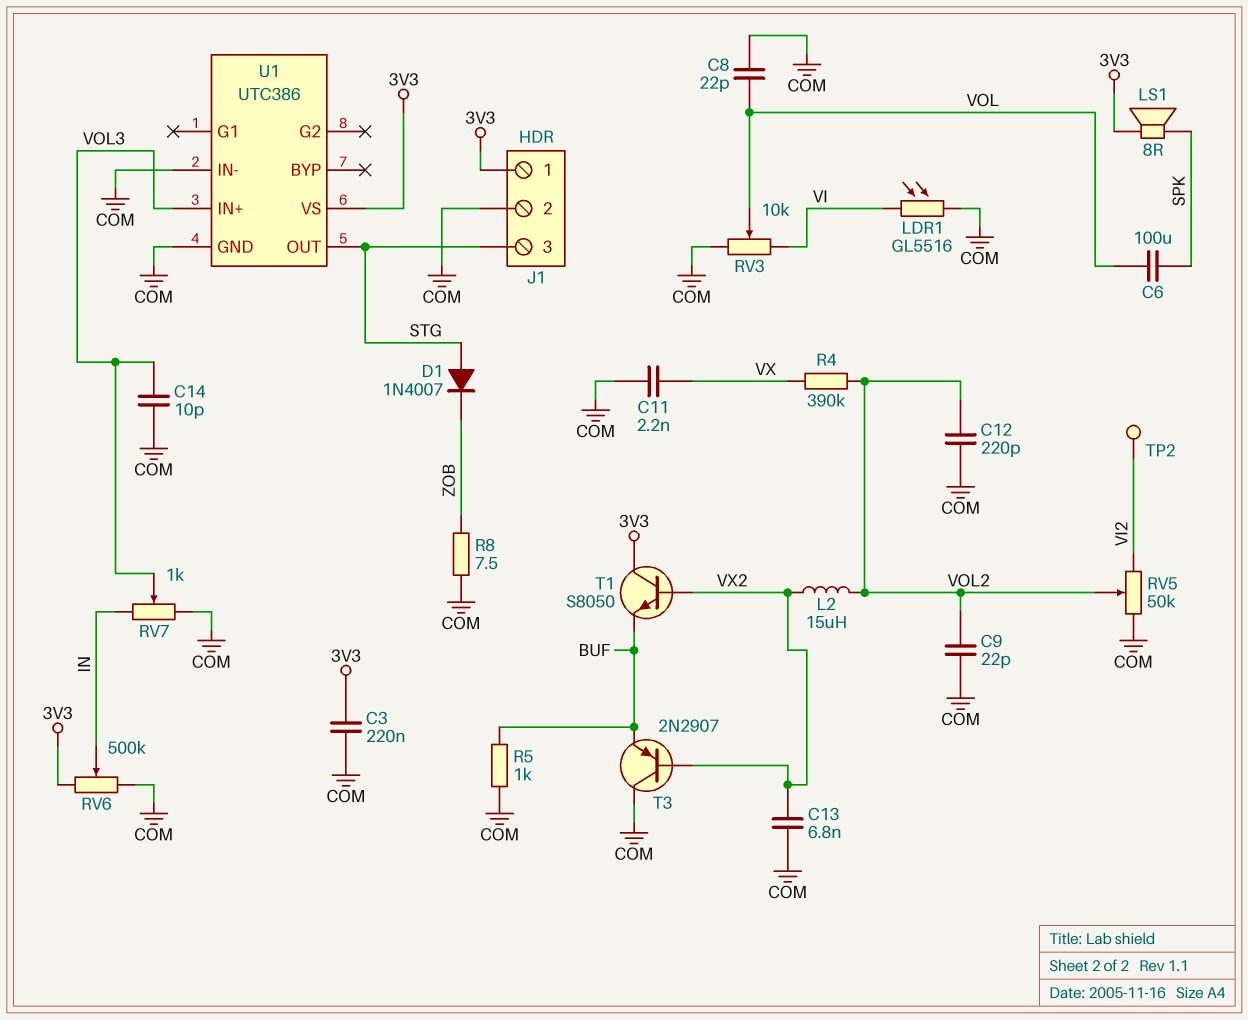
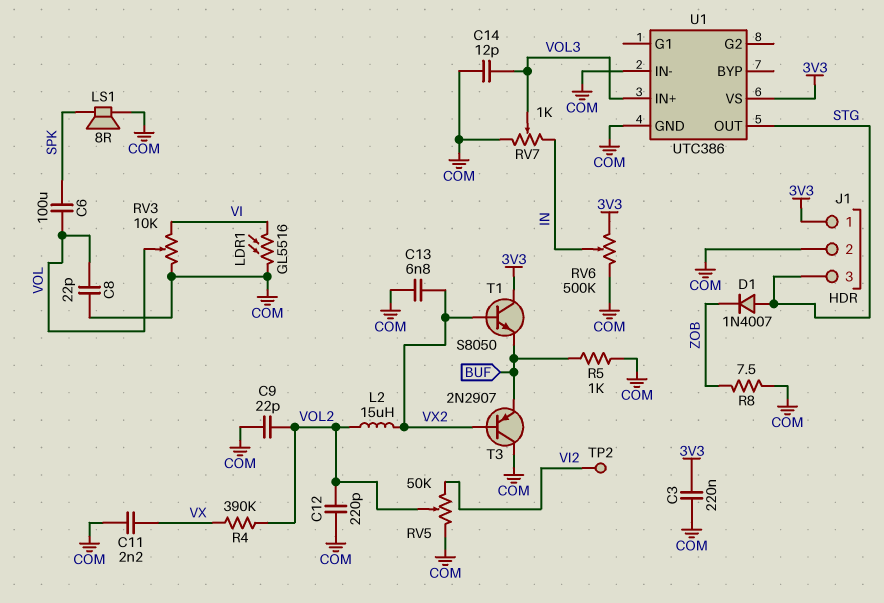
C14: 10pF (COM, VOL3) -> 12pF (COM, VOL3)
LS1: speaker 8R (3V3, SPK) -> speaker 8R (COM, SPK)

